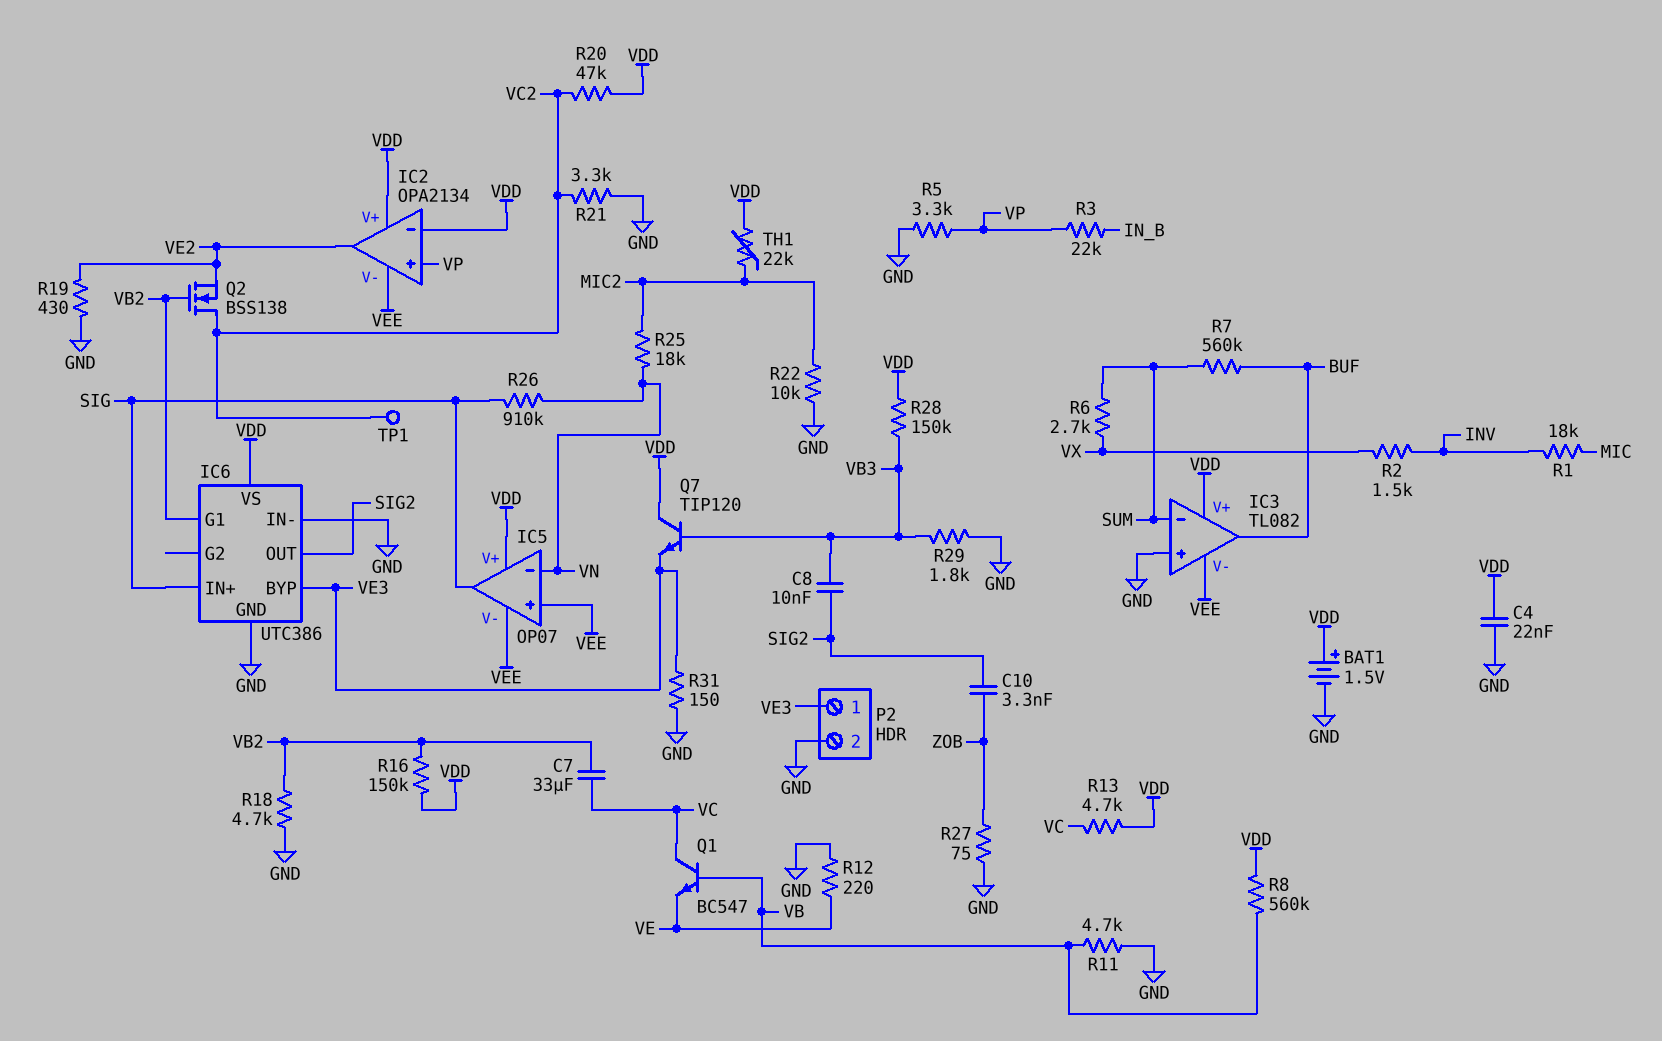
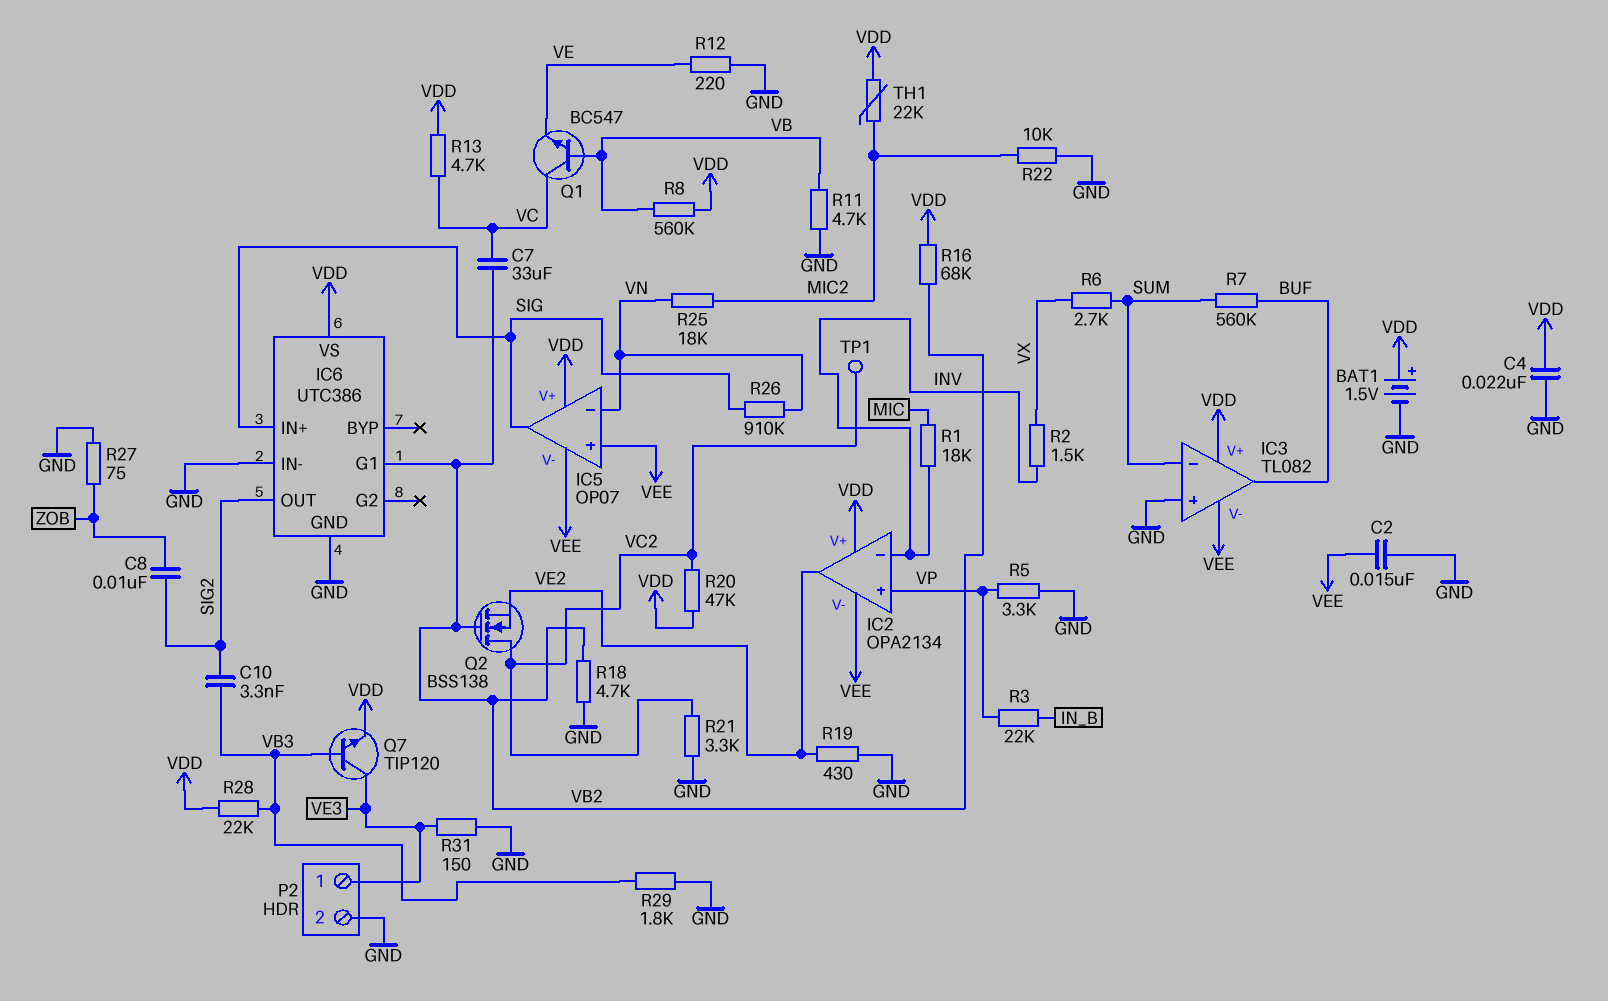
C2: none -> 15nF (GND, VEE)
C8: 10nF (SIG2, VB3) -> 10nF (SIG2, ZOB)
C10: 3.3nF (SIG2, ZOB) -> 3.3nF (SIG2, VB3)
IC2 pin in-: VDD -> INV
IC6 pin BYP: VE3 -> none
Q7: NPN TIP120 (B VB3, C VDD, E VE3) -> NPN TIP120 (B VB3, C VE3, E VDD)
R16: 150k (VB2, VDD) -> 68k (VB2, VDD)
R28: 150k (VB3, VDD) -> 22k (VB3, VDD)

